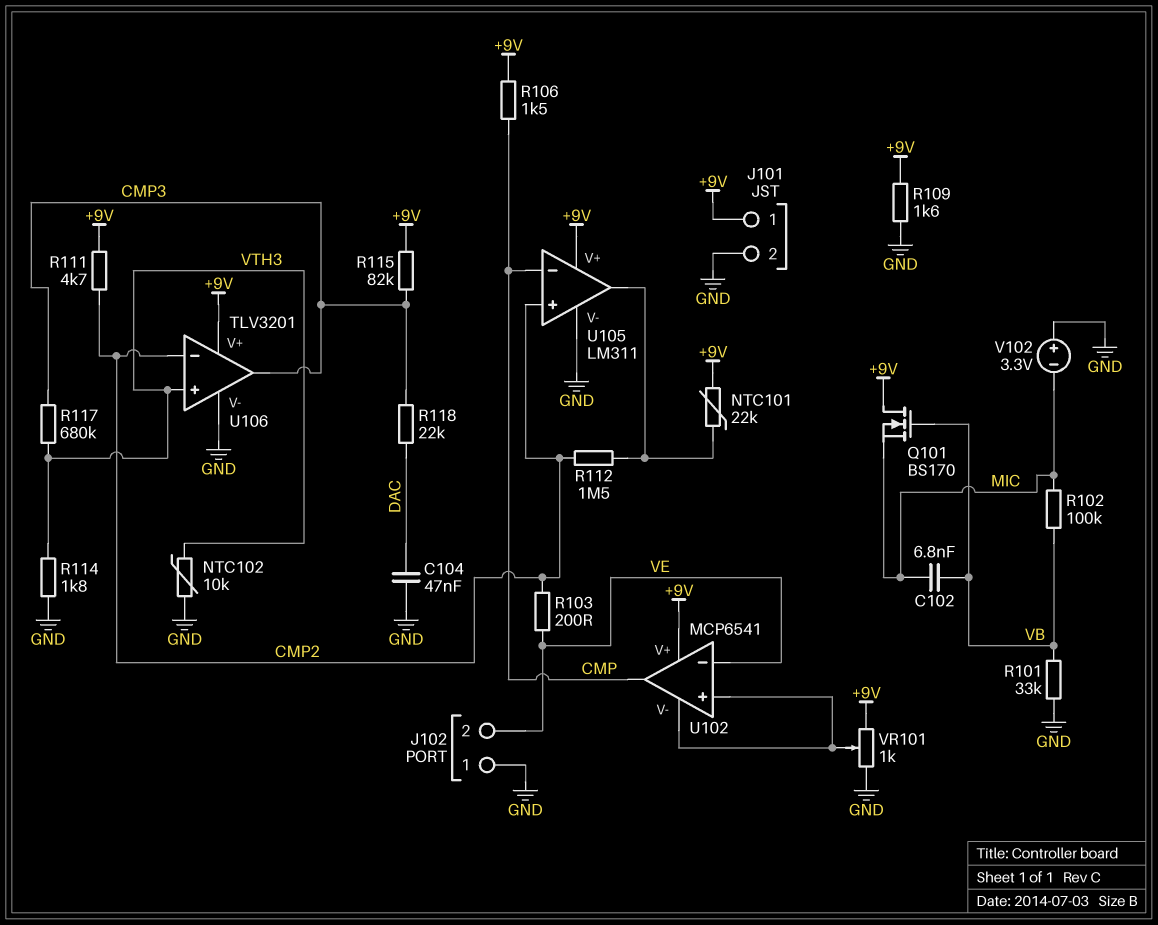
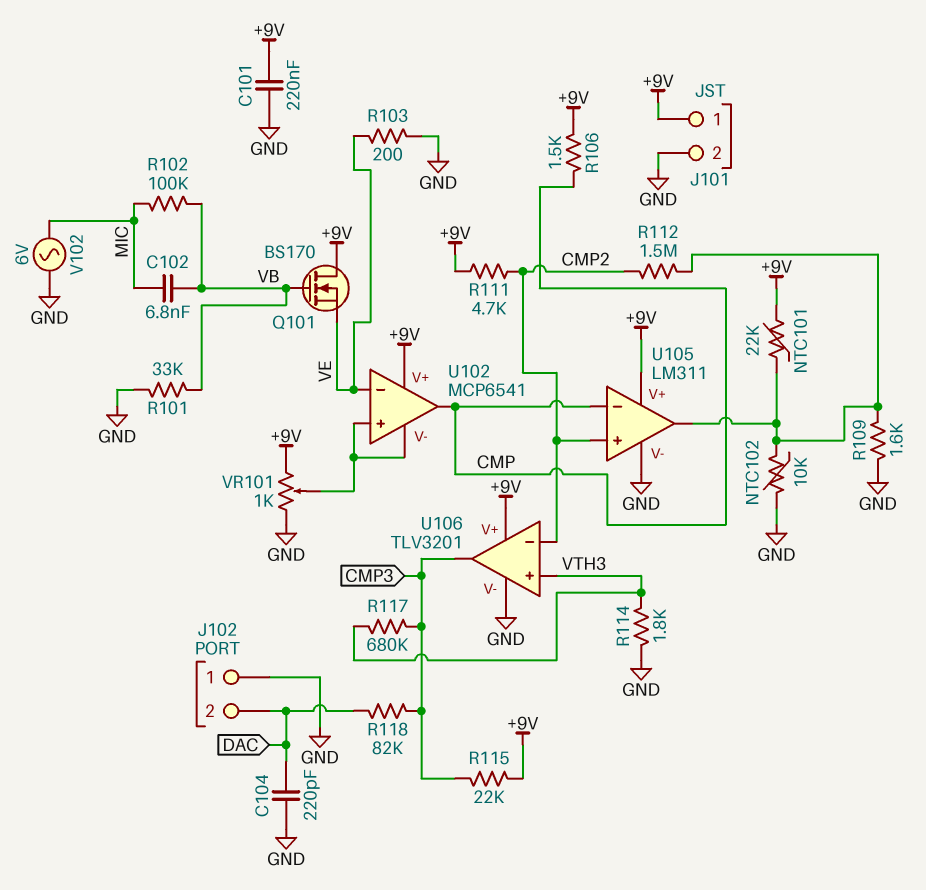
C101: none -> 220nF (+9V, GND)
C104: 47nF (DAC, GND) -> 220pF (DAC, GND)
J102 pin 2: VE -> DAC
NTC102: 10k (GND, VTH3) -> 10k (GND, U105/out)
Q101: NMOS BS170 (G VB, D +9V, S MIC) -> NMOS BS170 (G VB, D +9V, S VE)
R103: 200 (CMP2, VE) -> 200 (GND, VE)
R109: 1.6k (+9V, GND) -> 1.6k (GND, U105/out)
R115: 82k (+9V, CMP3) -> 22k (+9V, CMP3)
R118: 22k (CMP3, DAC) -> 82k (CMP3, DAC)
V102: 3.3V (plus GND, minus MIC) -> AC 6V (GND, MIC)

